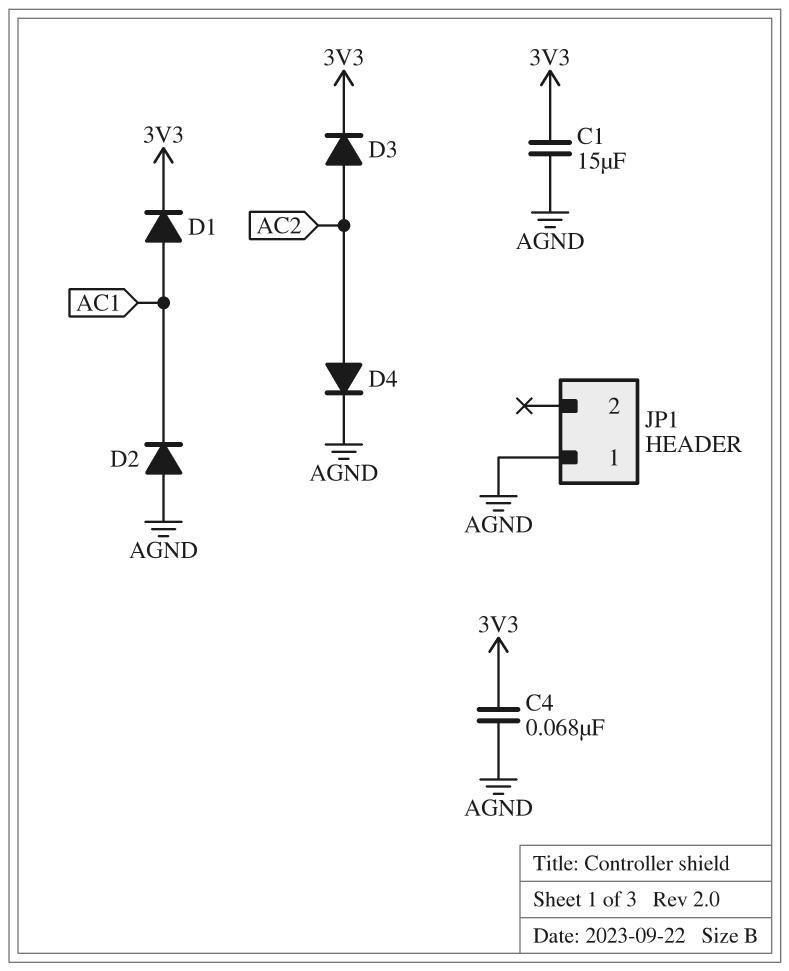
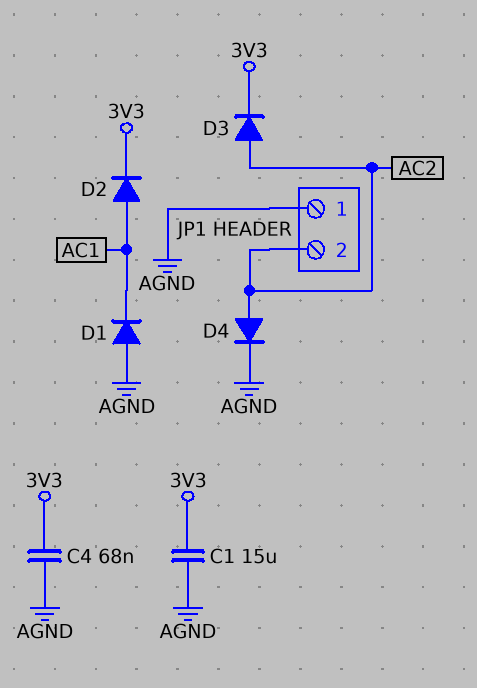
D1: diode (A AC1, K 3V3) -> diode (A AGND, K AC1)
D2: diode (A AGND, K AC1) -> diode (A AC1, K 3V3)
JP1 pin 2: none -> AC2

